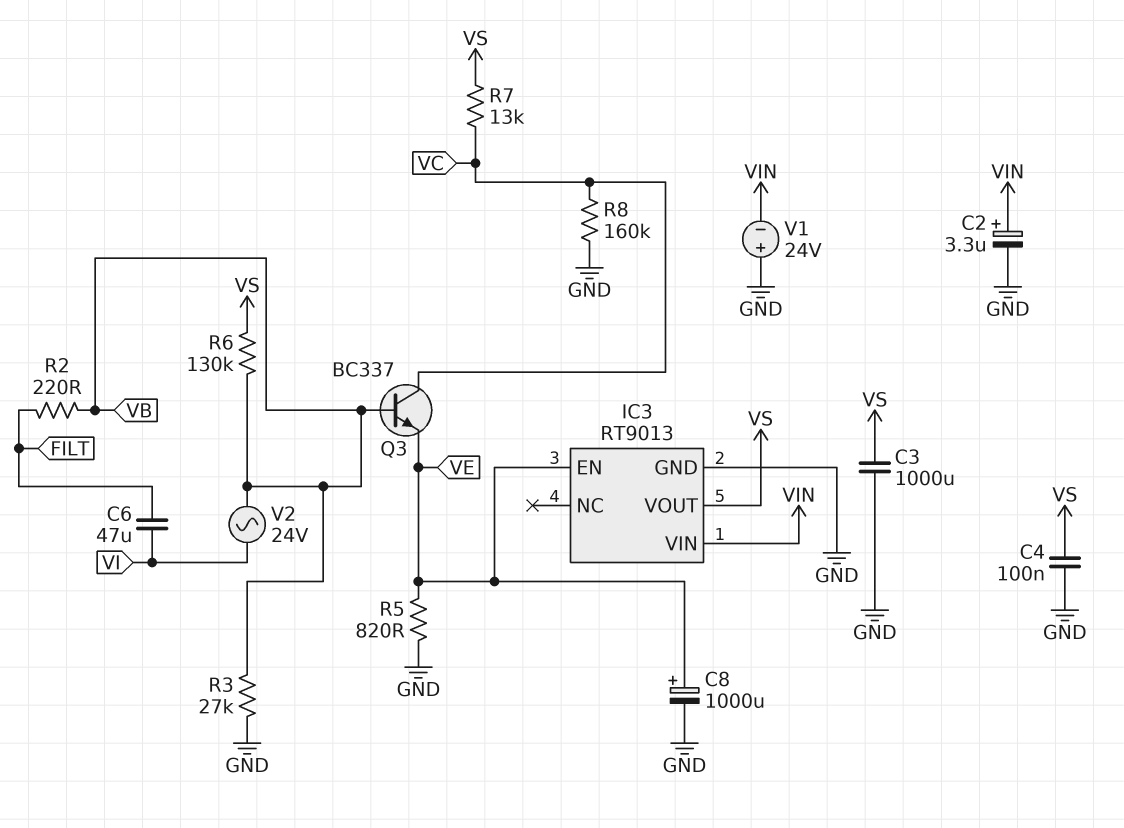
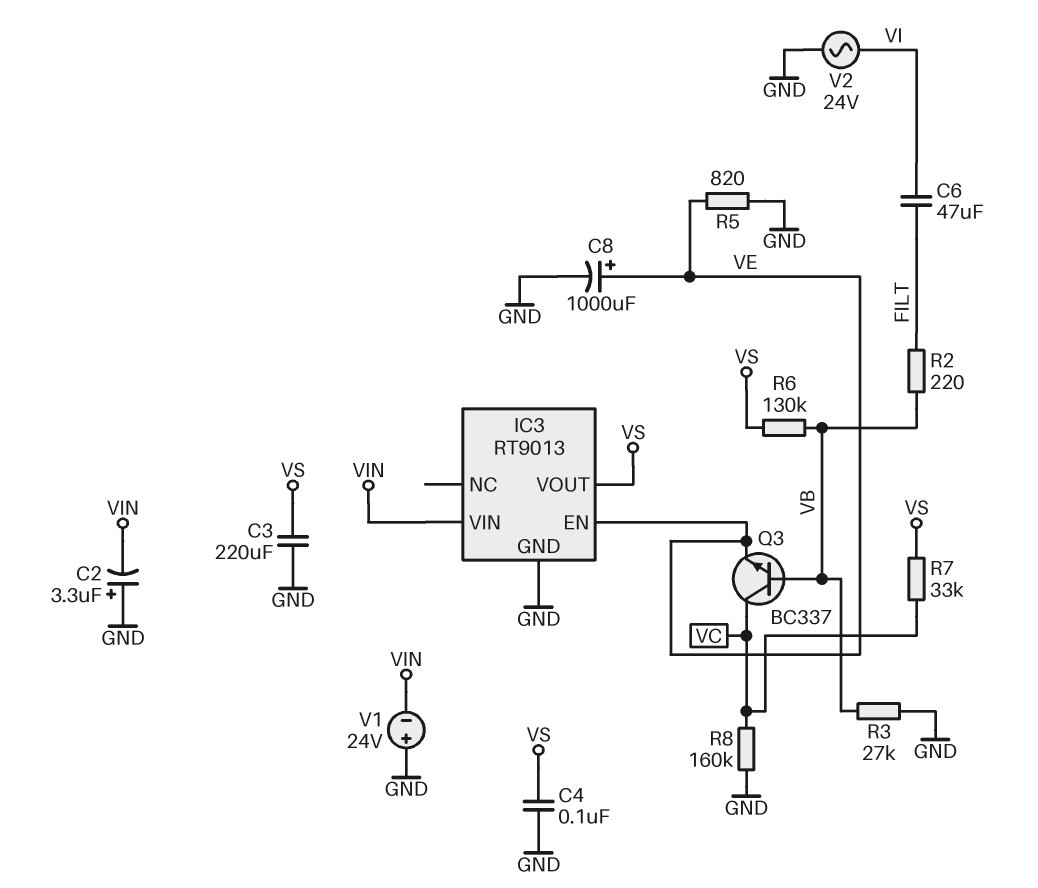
C2: 3.3uF (plus VIN, minus GND) -> 3.3uF (plus GND, minus VIN)
C3: 1000uF (GND, VS) -> 220uF (GND, VS)
R7: 13k (VC, VS) -> 33k (VC, VS)
V2: AC 24V (VB, VI) -> AC 24V (GND, VI)

